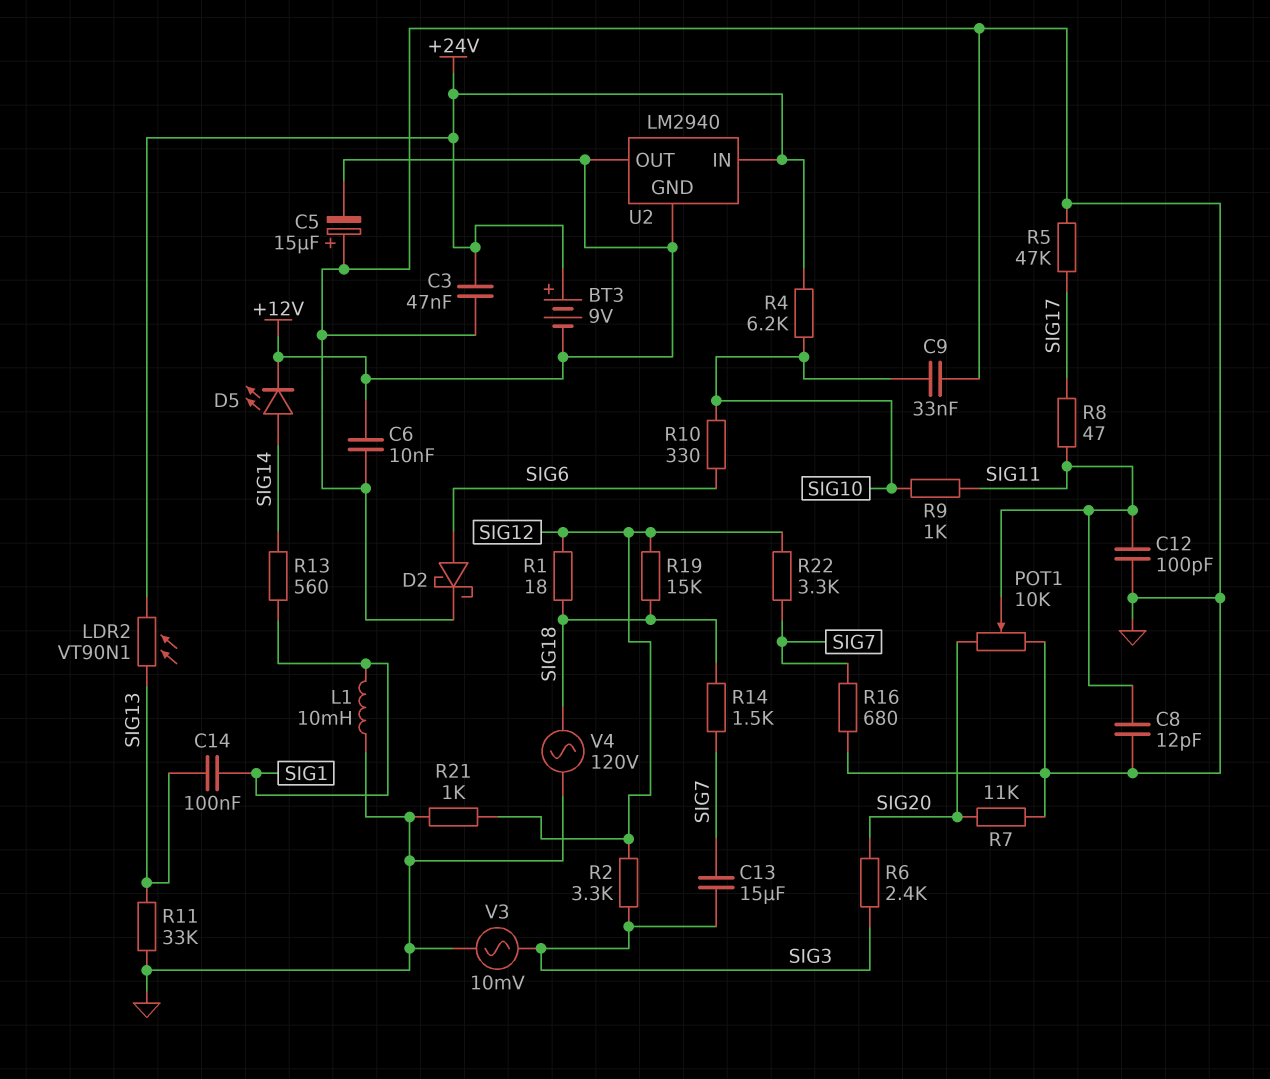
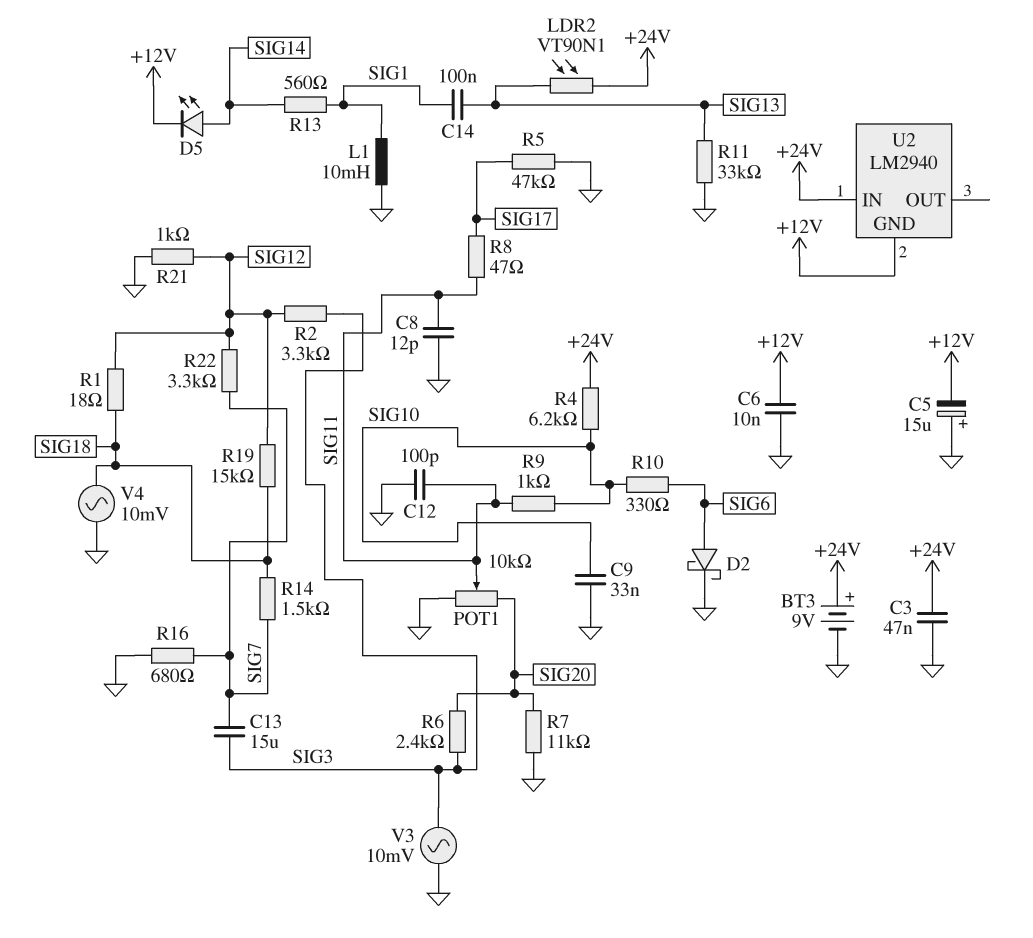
BT3: 9V (plus +24V, minus +12V) -> 9V (plus +24V, minus GND)
U2 pin OUT: +12V -> none
V4: AC 120V (GND, SIG18) -> AC 10mV (GND, SIG18)

